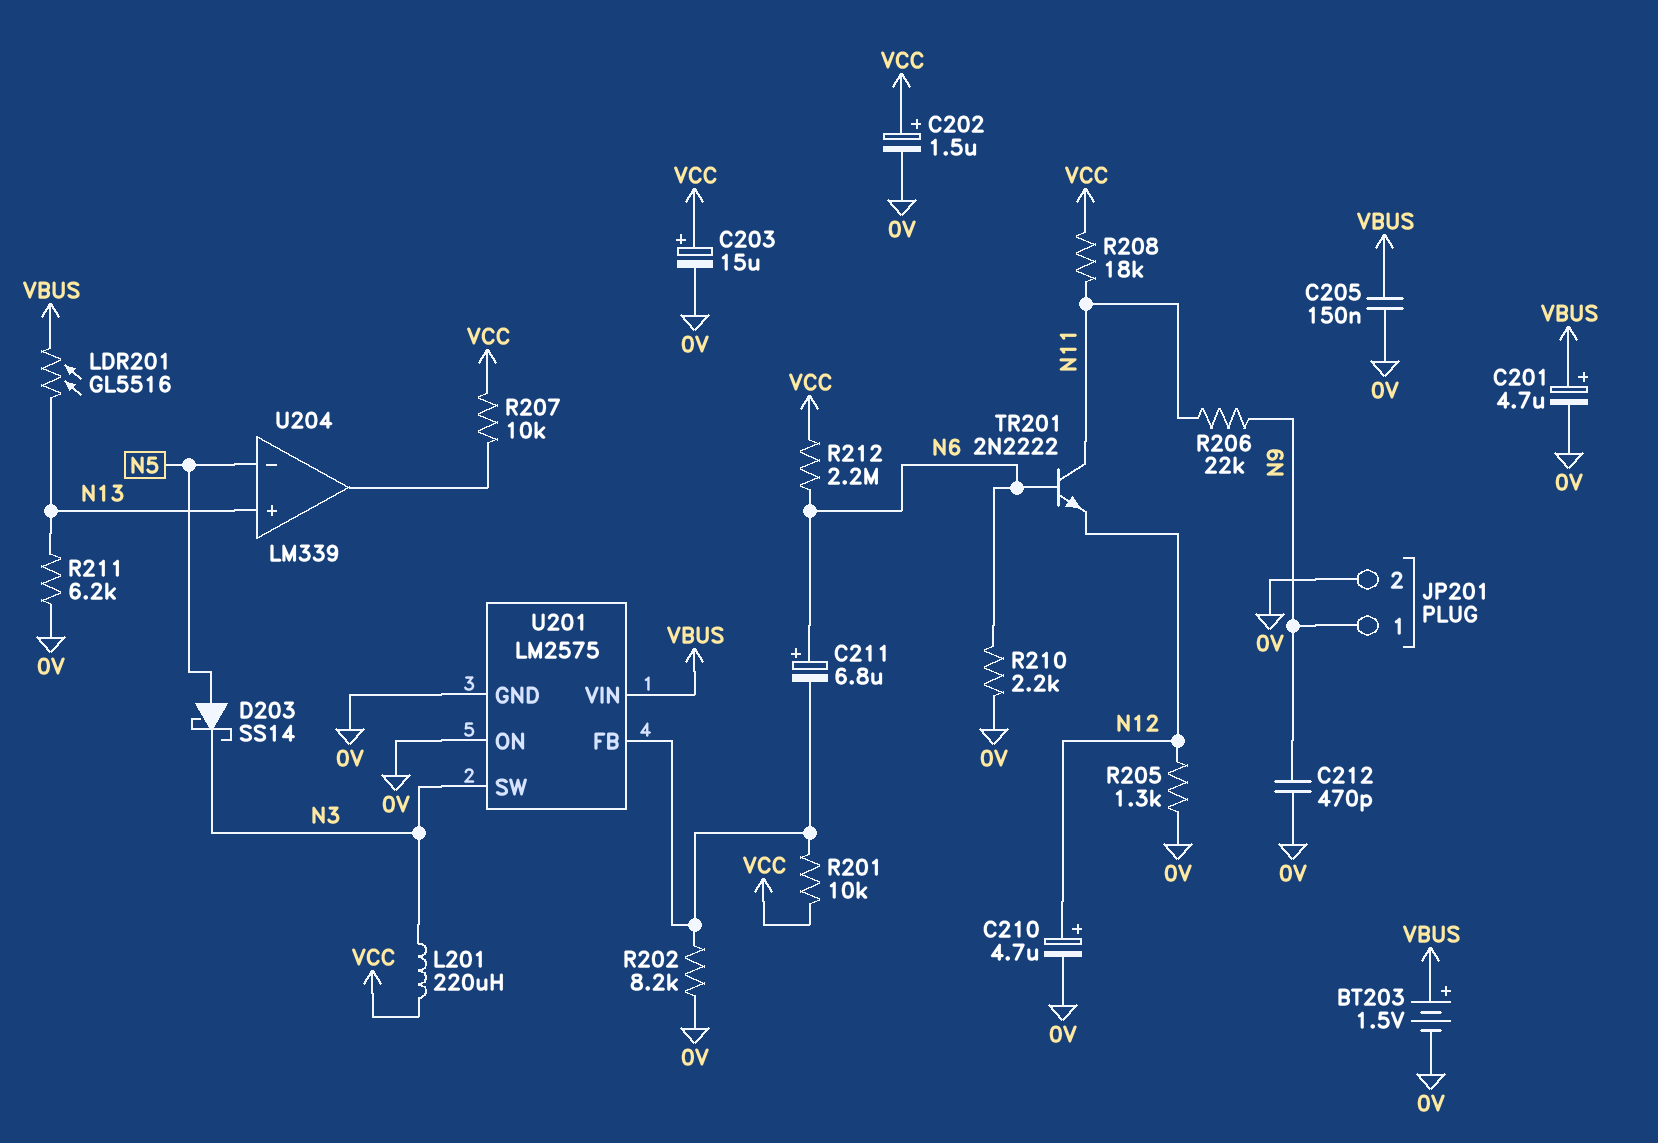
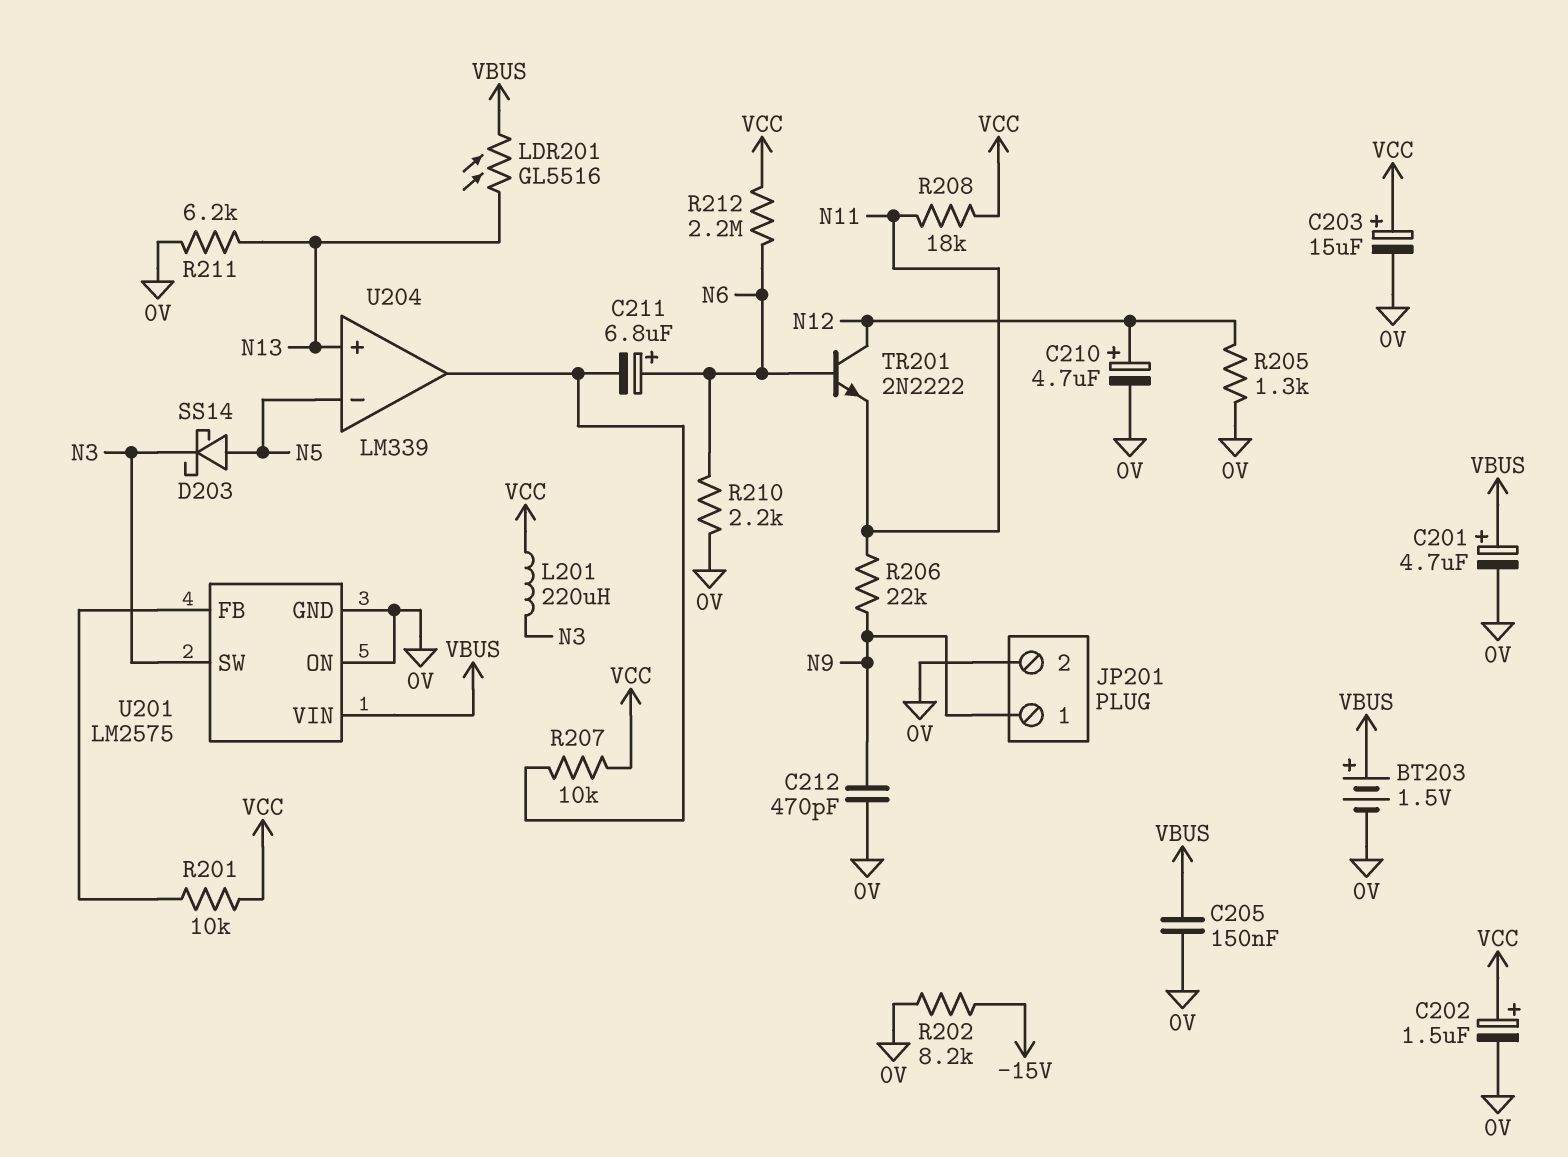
C211: 6.8uF (plus N6, minus U201/FB) -> 6.8uF (plus N6, minus U204/out)
R202: 8.2k (0V, U201/FB) -> 8.2k (-15V, 0V)
TR201: NPN 2N2222 (B N6, C N11, E N12) -> NPN 2N2222 (B N6, C N12, E N11)

